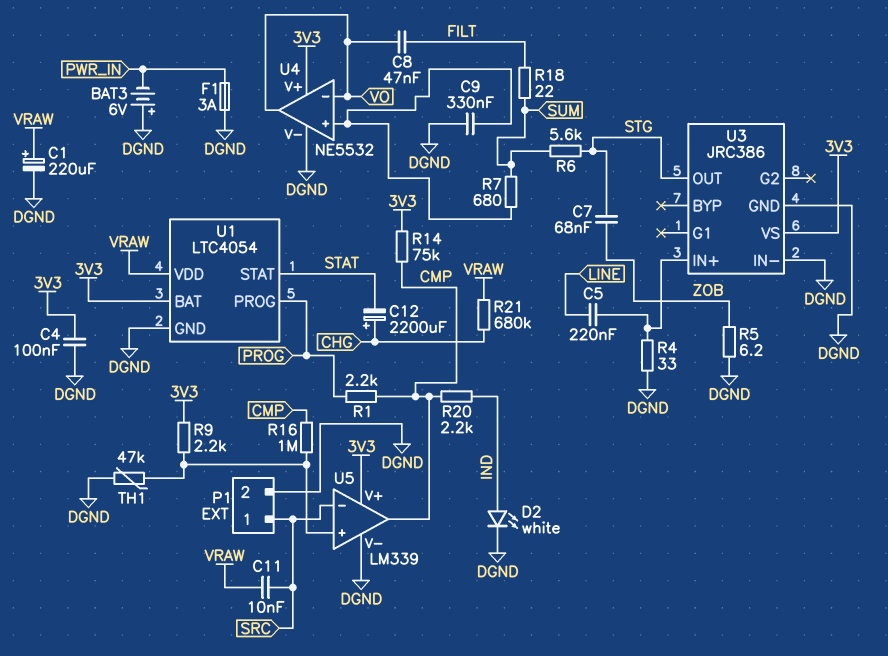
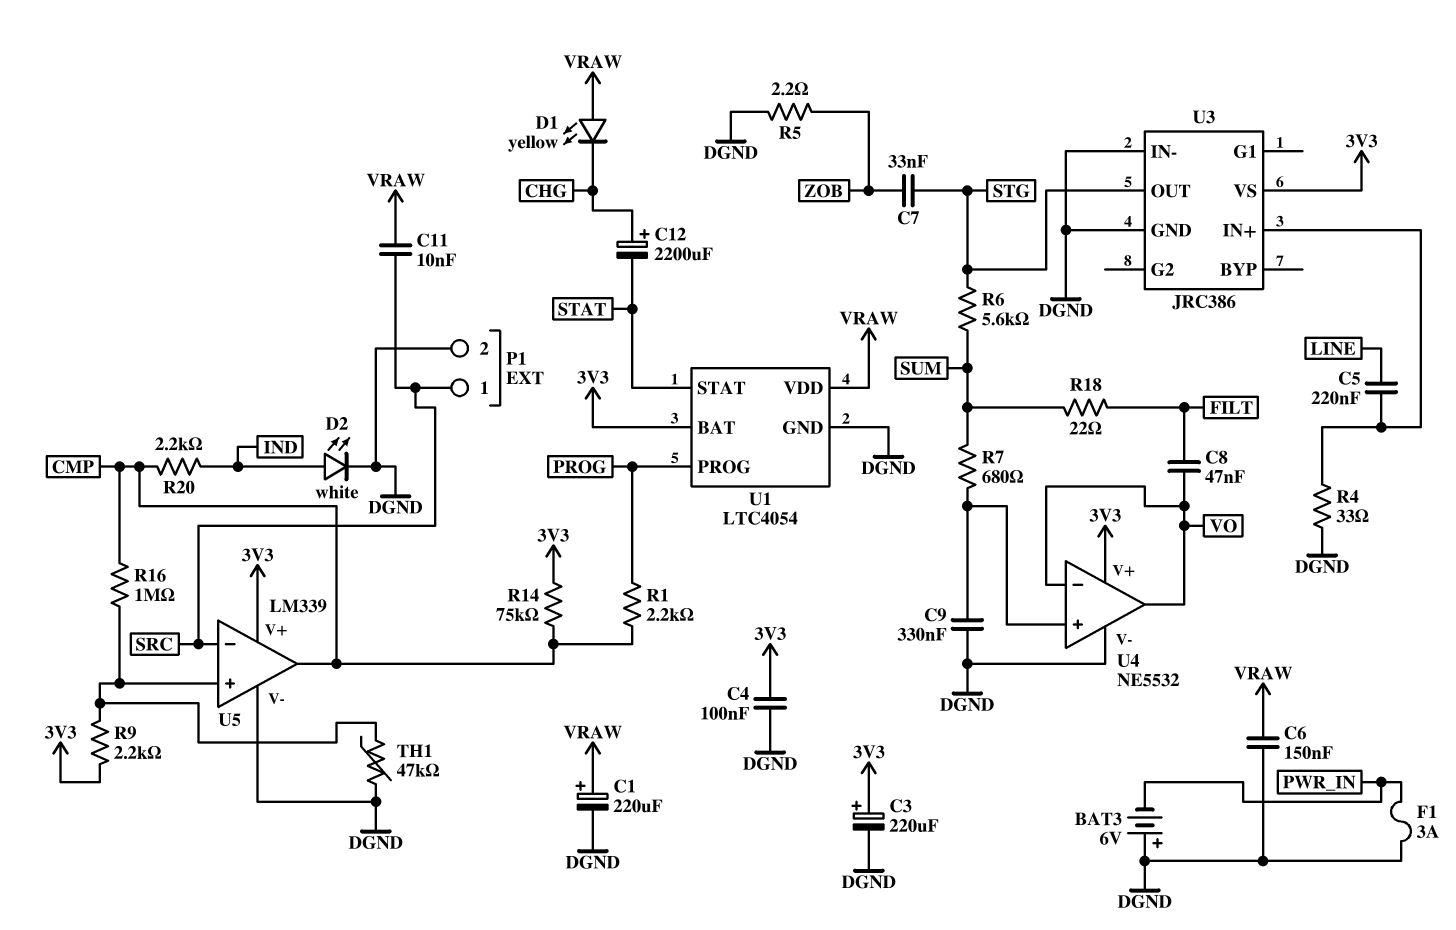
C3: none -> 220uF (plus 3V3, minus DGND)
C6: none -> 150nF (DGND, VRAW)
C7: 68nF (STG, ZOB) -> 33nF (STG, ZOB)
D1: none -> LED yellow (A VRAW, K CHG)
R5: 6.2 (DGND, ZOB) -> 2.2 (DGND, ZOB)
R21: 680k (CHG, VRAW) -> none

